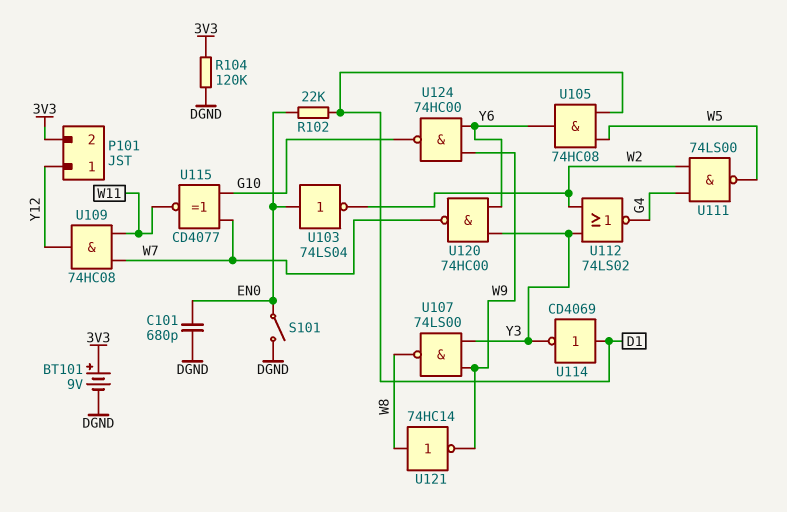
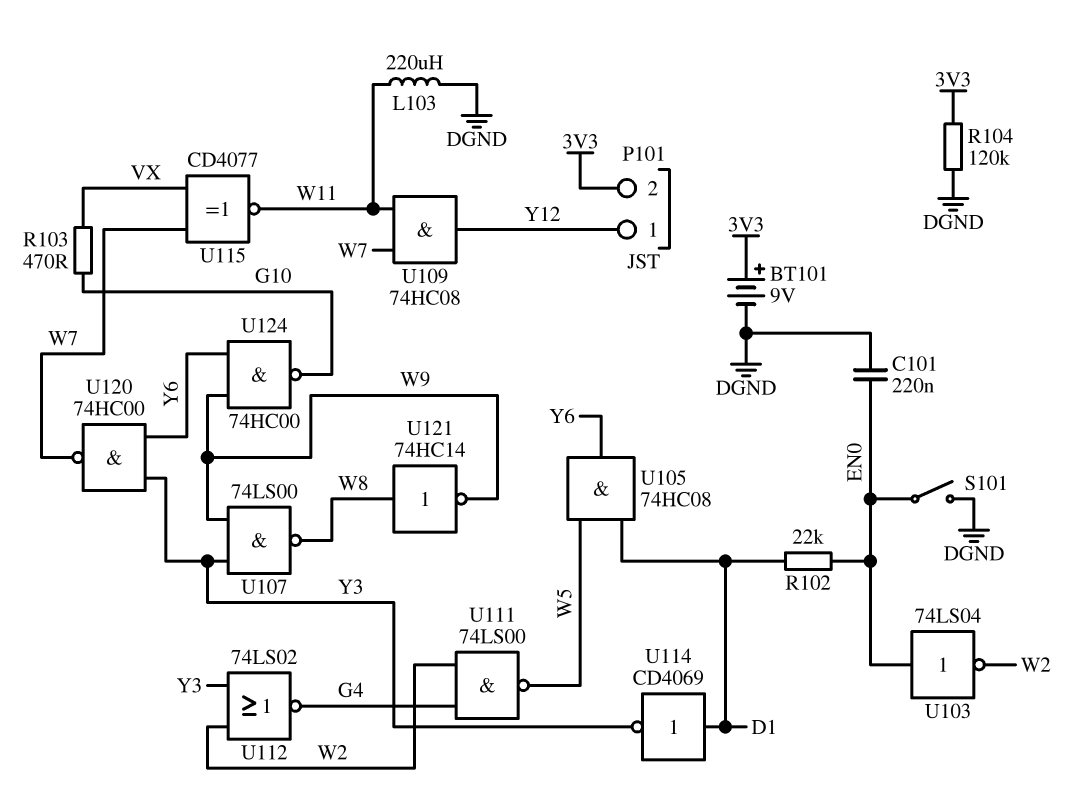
C101: 680pF (DGND, EN0) -> 220nF (DGND, EN0)
L103: none -> 220uH (DGND, W11)
R103: none -> 470 (G10, VX)
U115: XNOR CD4077 (in G10, in W7, out W11) -> XNOR CD4077 (in VX, in W7, out W11)

